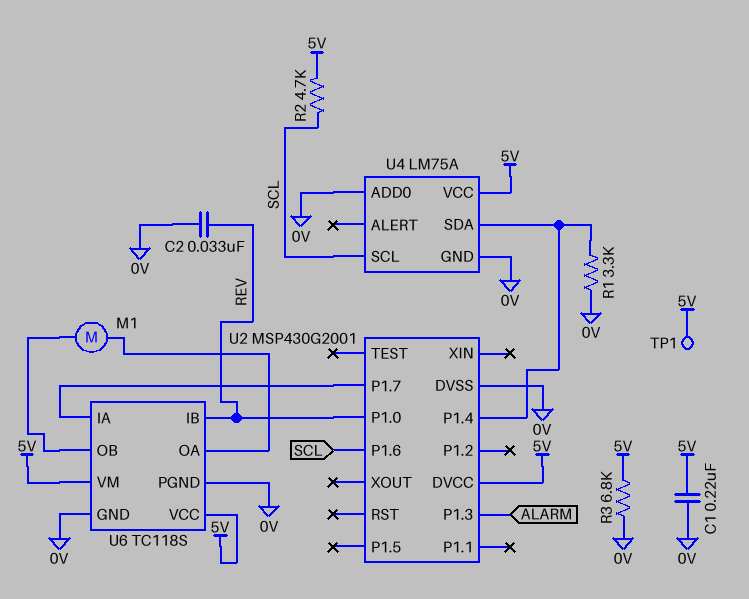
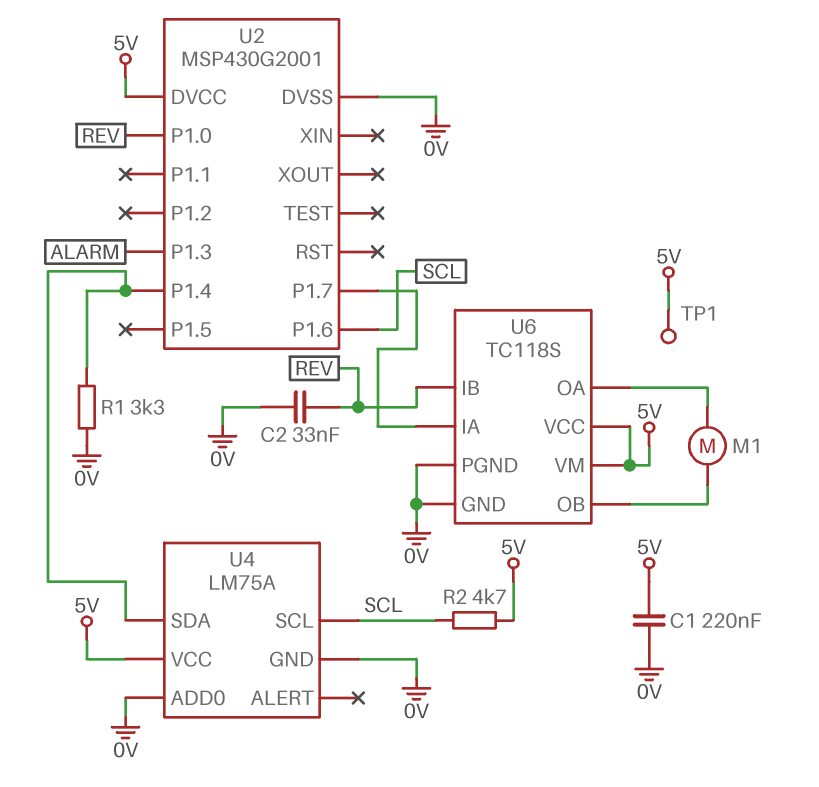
R3: 6.8k (0V, 5V) -> none

